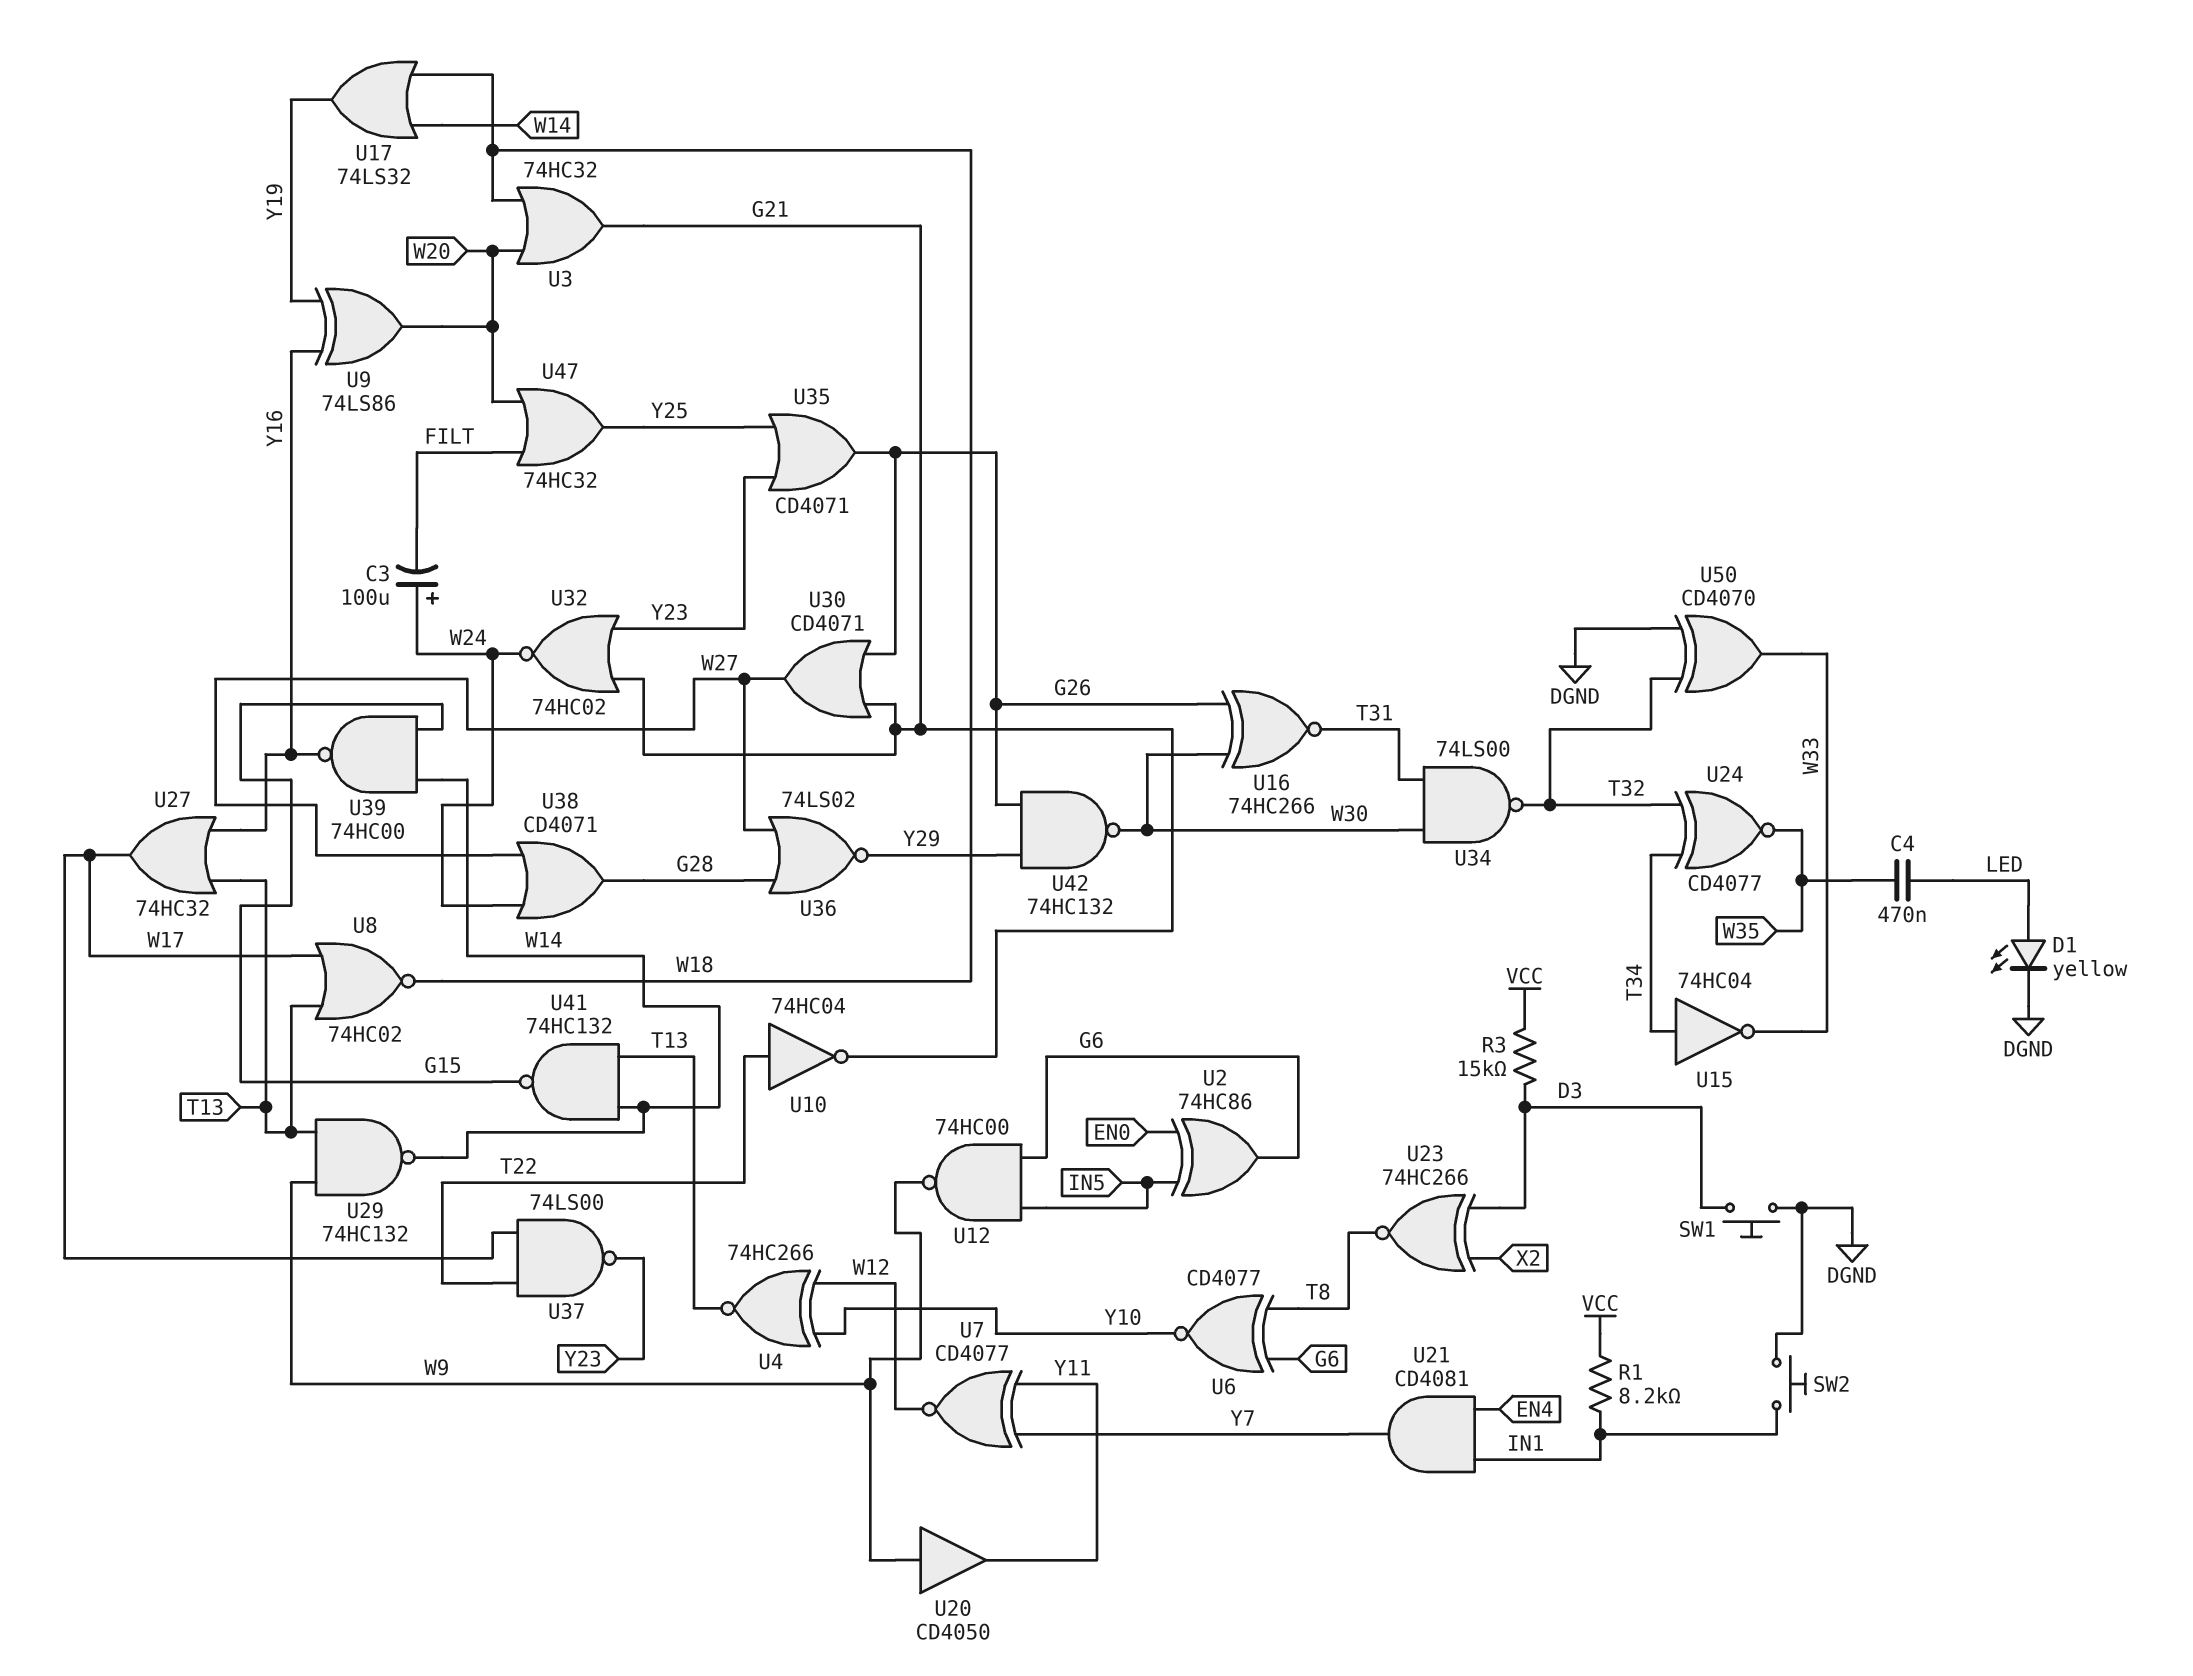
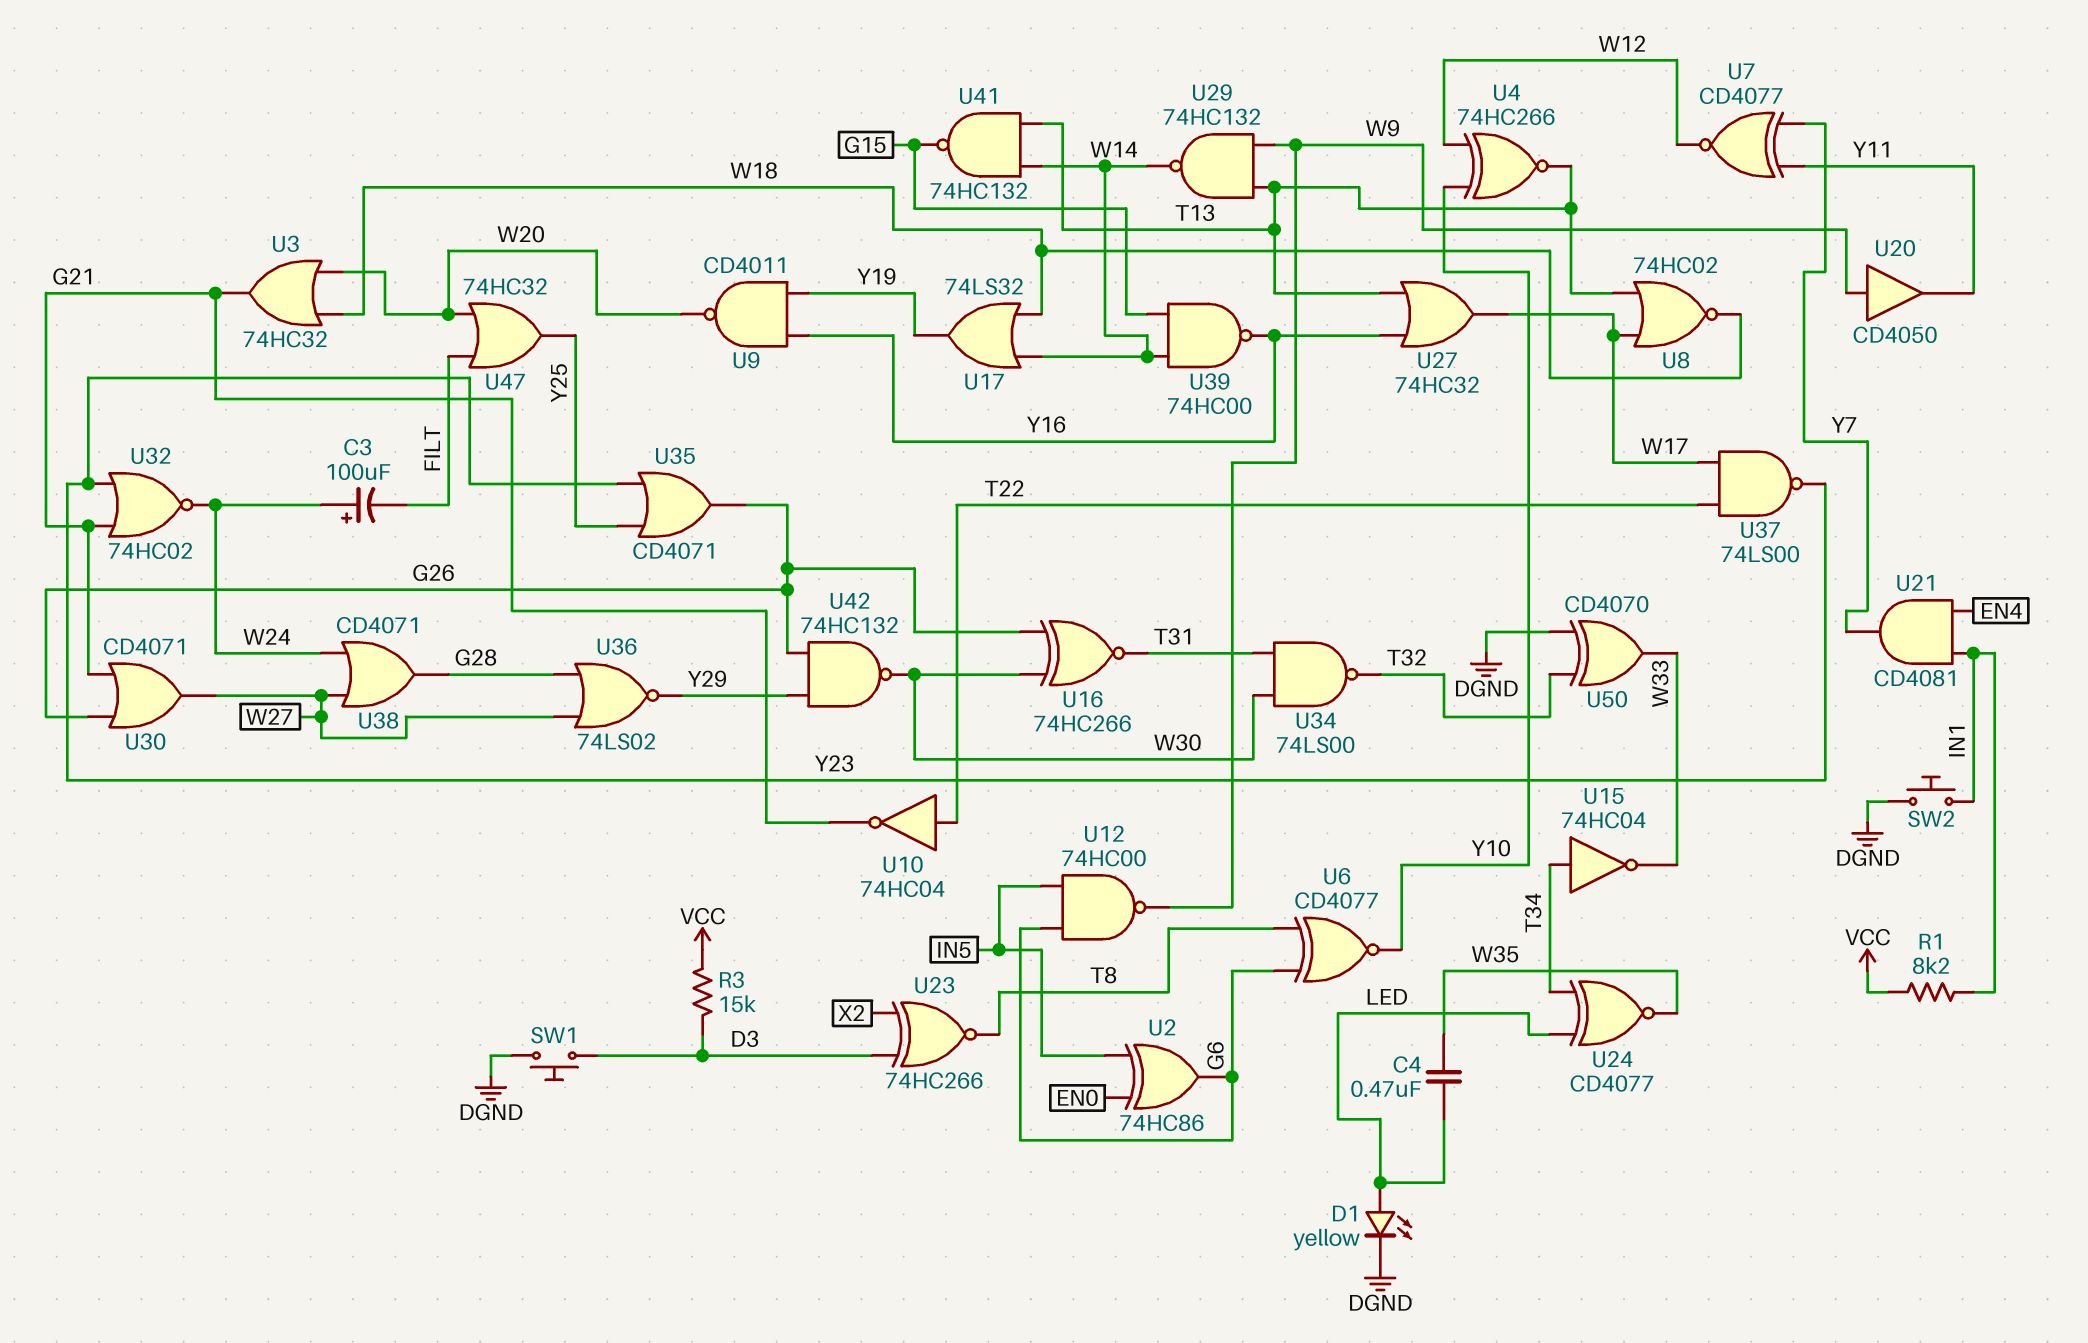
U9: XOR 74LS86 (in Y16, in Y19, out W20) -> NAND CD4011 (in Y16, in Y19, out W20)
U24: XNOR CD4077 (in T32, in T34, out W35) -> XNOR CD4077 (in LED, in T34, out W35)

